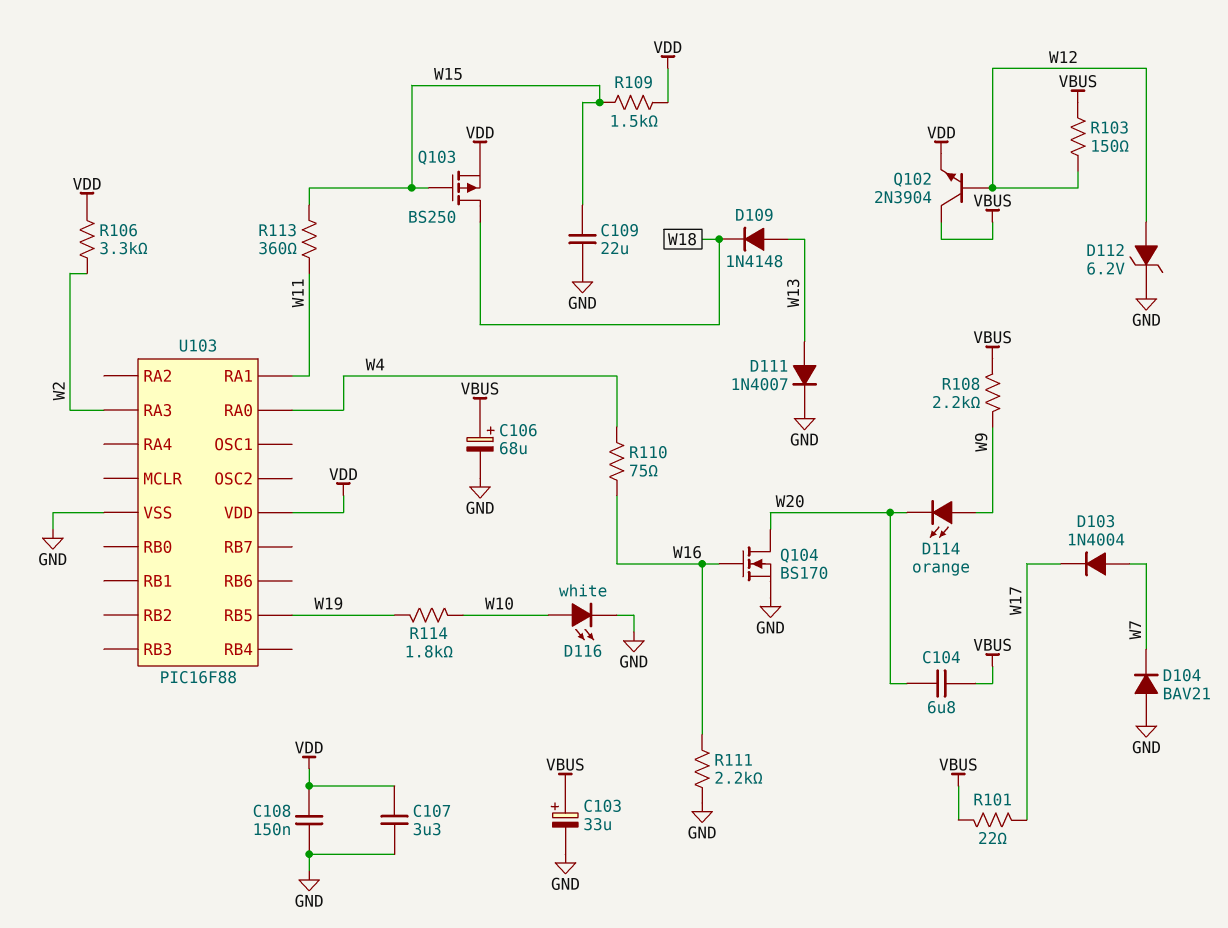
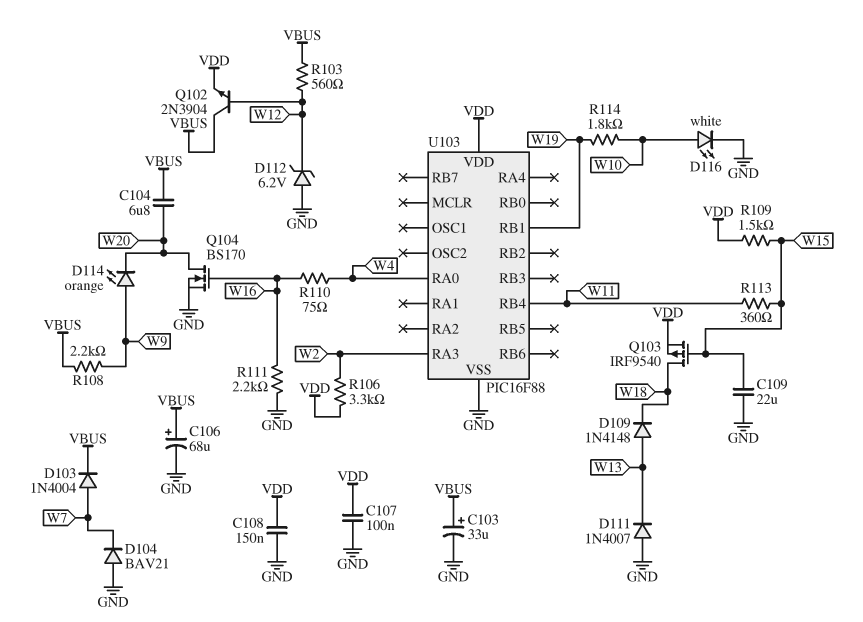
C107: 3.3uF (GND, VDD) -> 100nF (GND, VDD)
D103: diode 1N4004 (A W7, K W17) -> diode 1N4004 (A W7, K VBUS)
D111: diode 1N4007 (A W13, K GND) -> diode 1N4007 (A GND, K W13)
D112: zener 6.2V (A W12, K GND) -> zener 6.2V (A GND, K W12)
Q103: PMOS BS250 (G W15, D W18, S VDD) -> PMOS IRF9540 (G W15, D W18, S VDD)
R101: 22 (VBUS, W17) -> none
R103: 150 (VBUS, W12) -> 560 (VBUS, W12)
U103 pin RA1: W11 -> none
U103 pin RB1: none -> W19
U103 pin RB4: none -> W11
U103 pin RB5: W19 -> none

